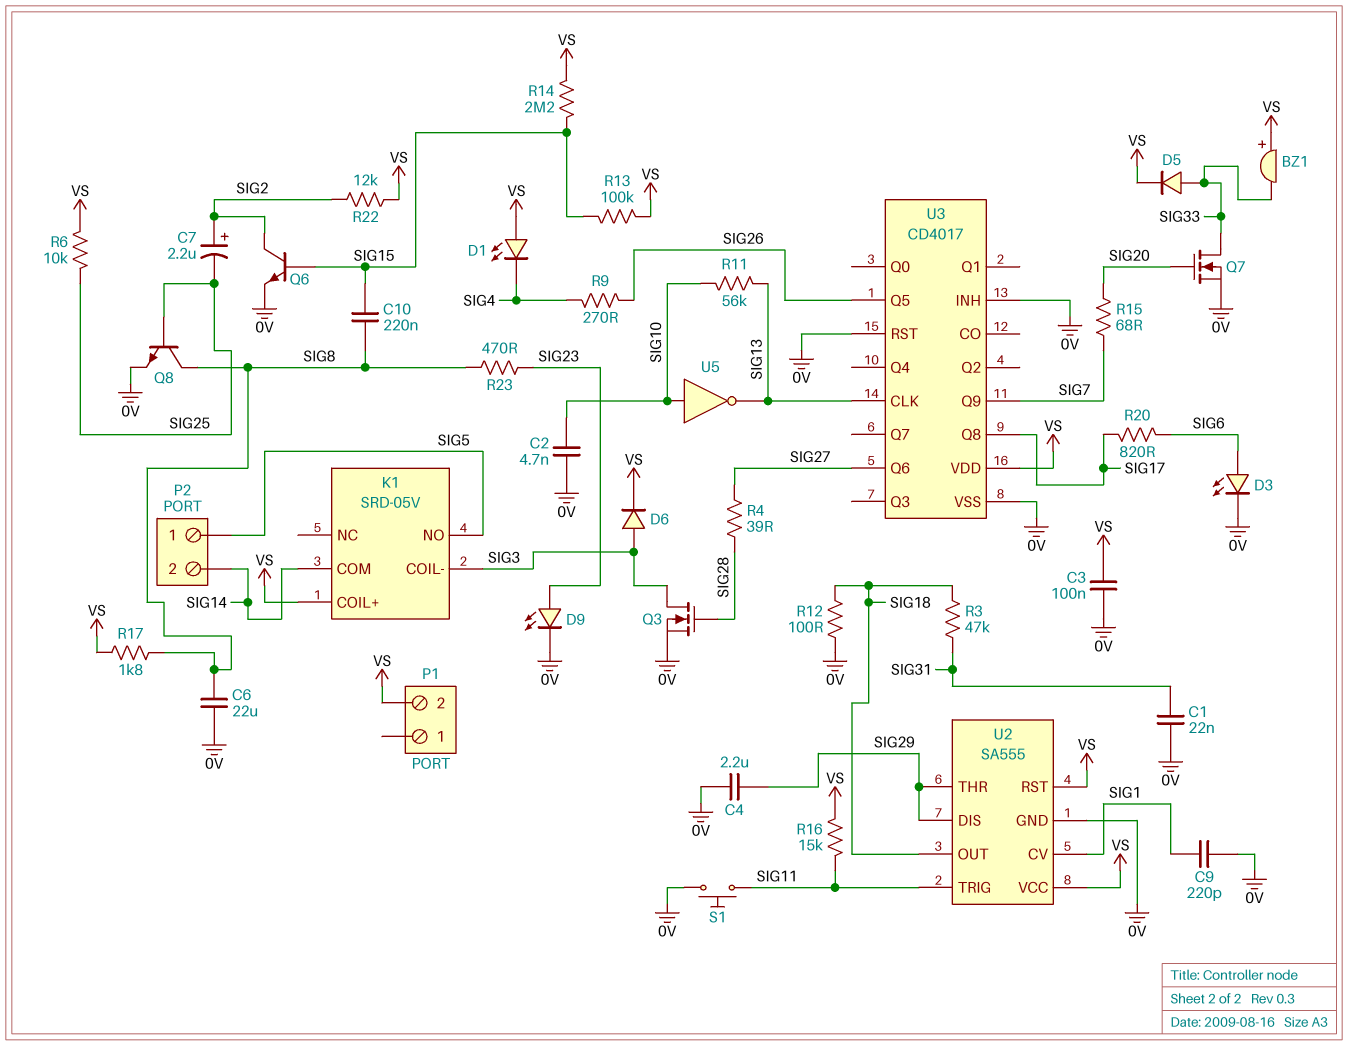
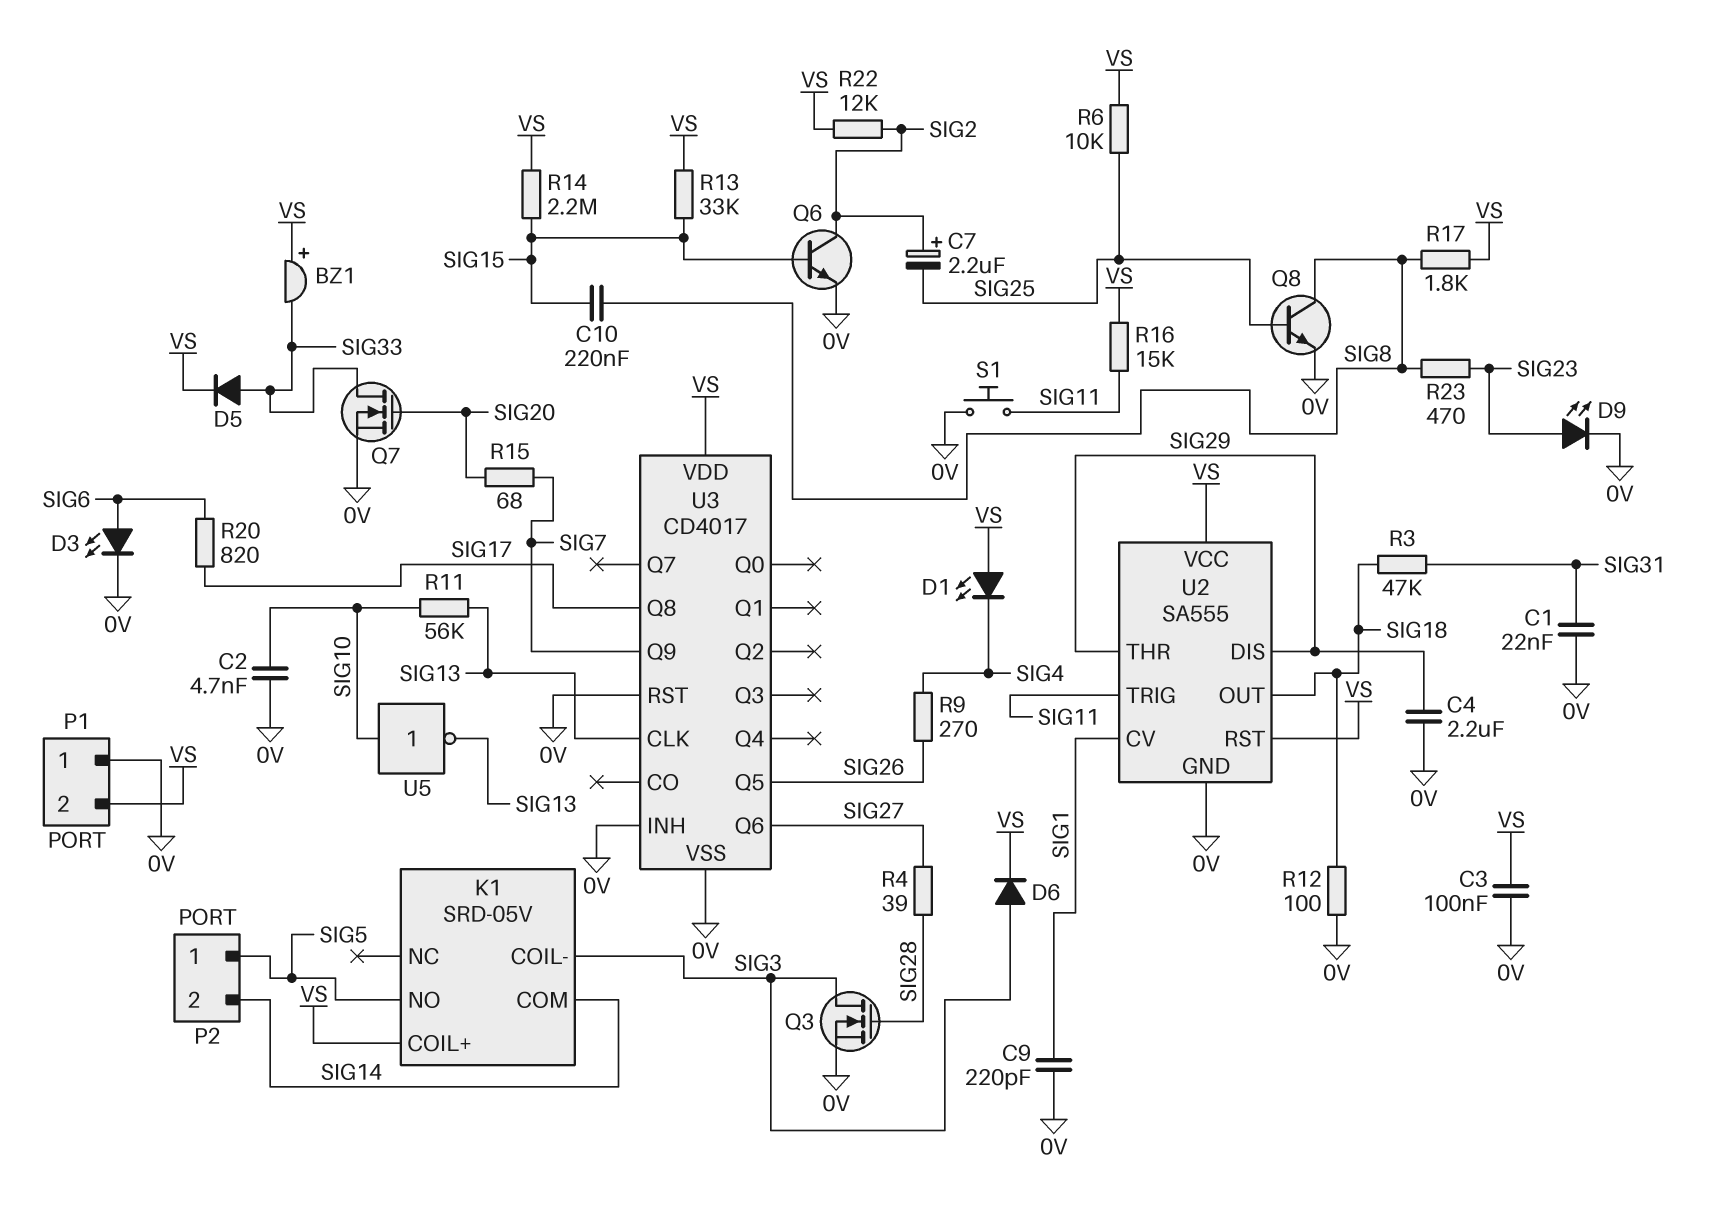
C6: 22uF (0V, SIG8) -> none
P1 pin 1: none -> 0V
R13: 100k (SIG15, VS) -> 33k (SIG15, VS)

